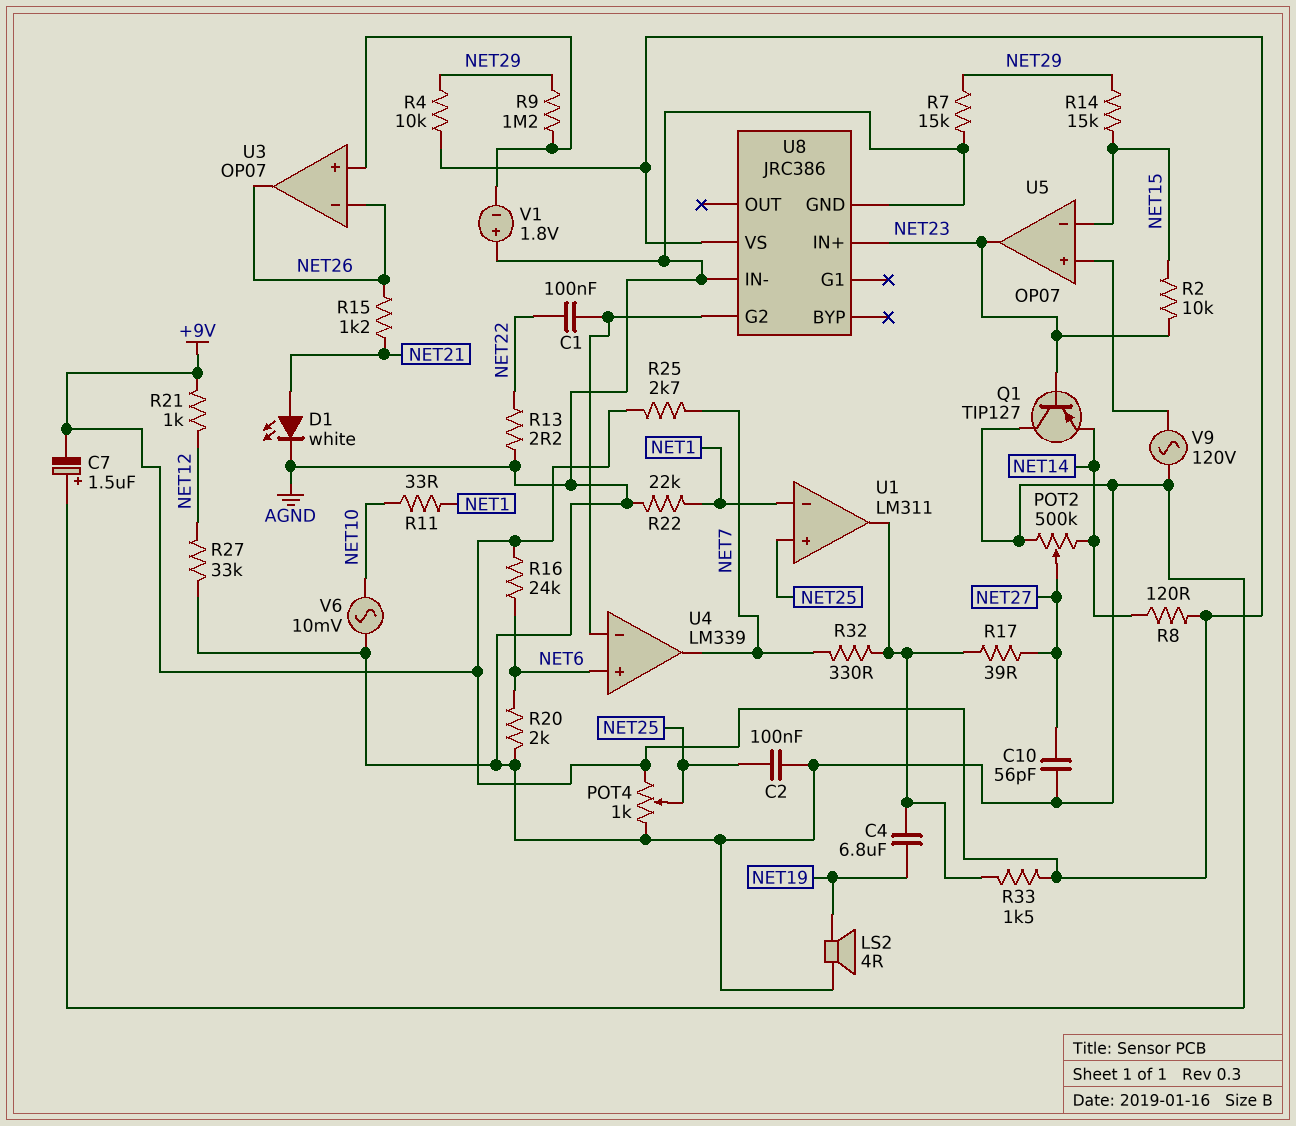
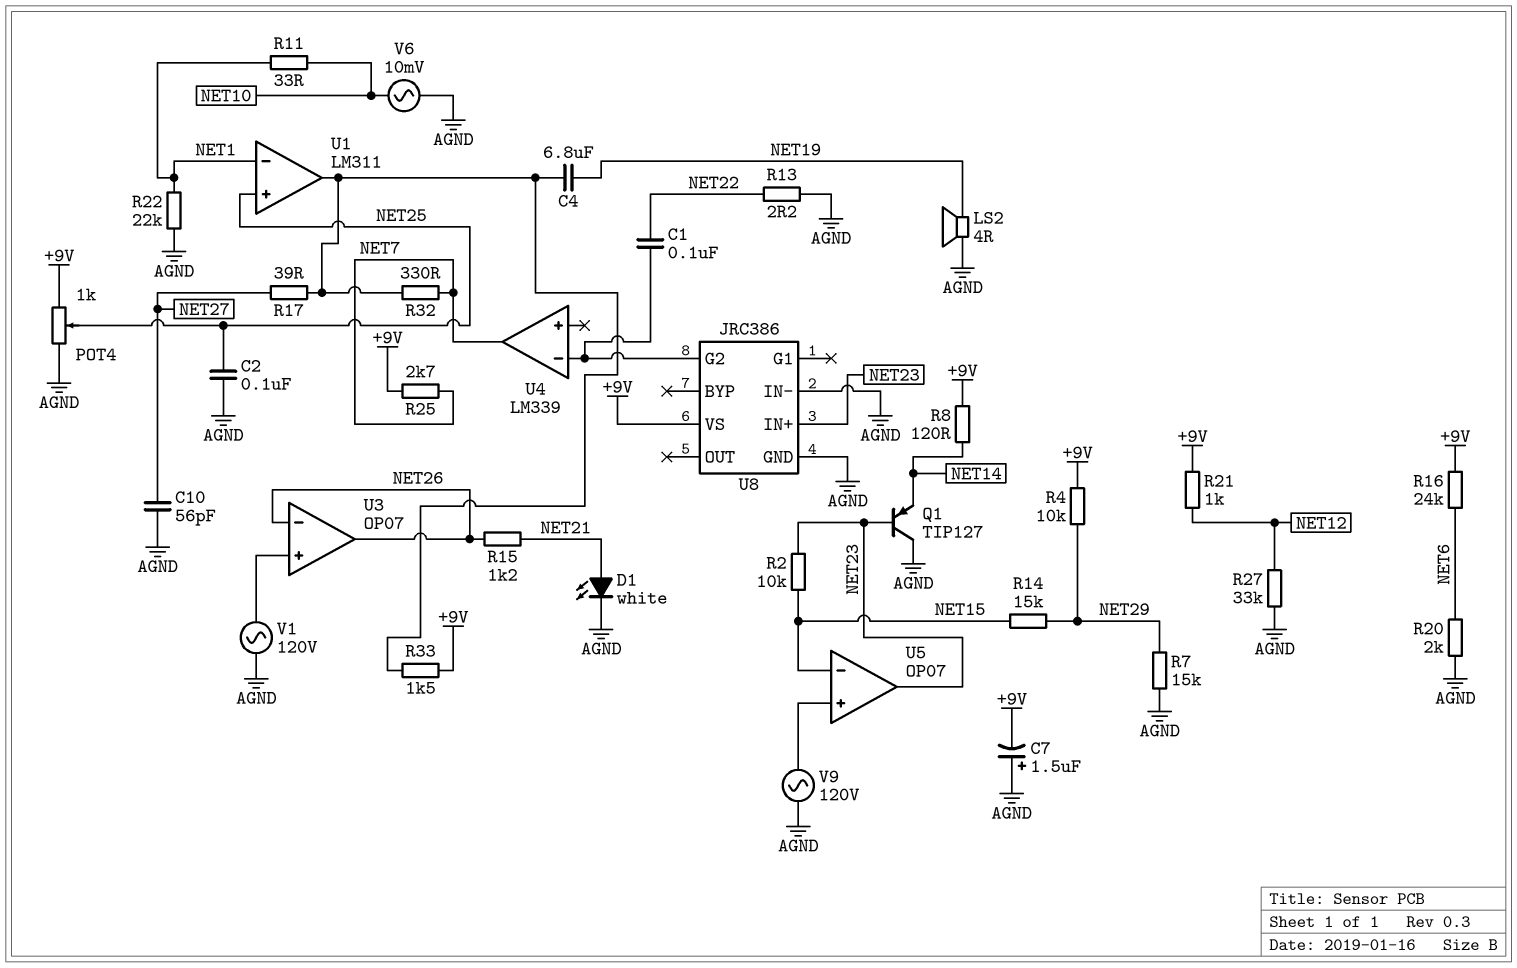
POT2: 500k (AGND, NET14, wiper NET27) -> none
R9: 1.2M (NET29, U3/in+) -> none
U4 pin in+: NET6 -> none
V1: 1.8V (plus AGND, minus U3/in+) -> AC 120V (AGND, U3/in+)

